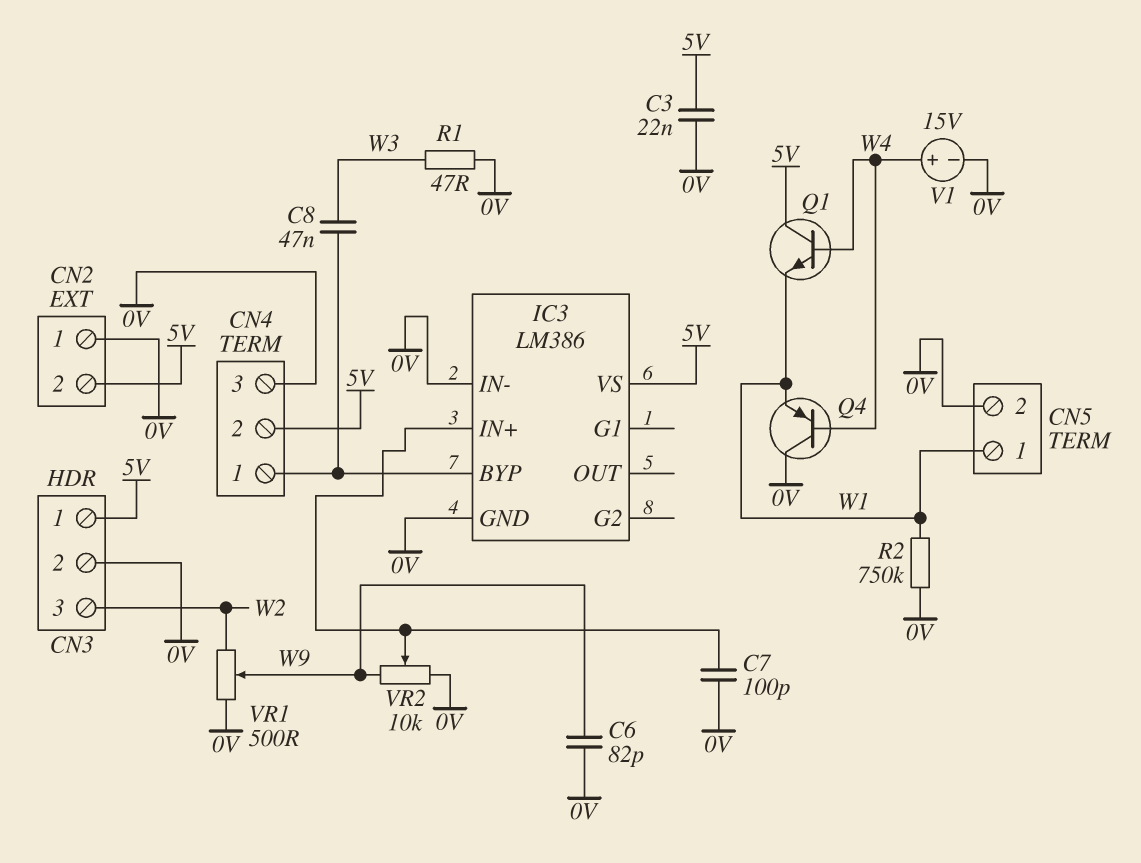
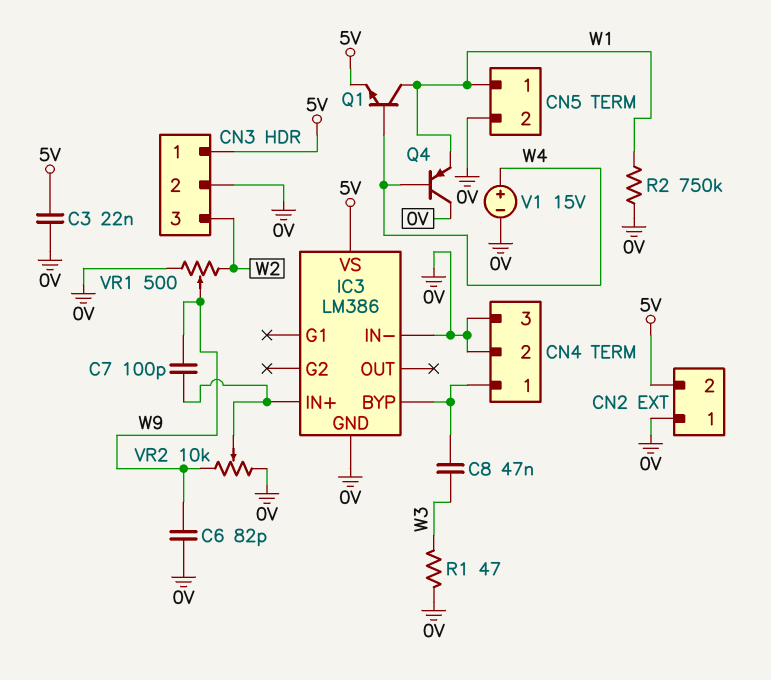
C7: 100pF (0V, IC3/IN+) -> 100pF (IC3/IN+, W9)
CN4 pin 2: 5V -> 0V
Q1: NPN (B W4, C 5V, E W1) -> NPN (B W4, C W1, E 5V)

